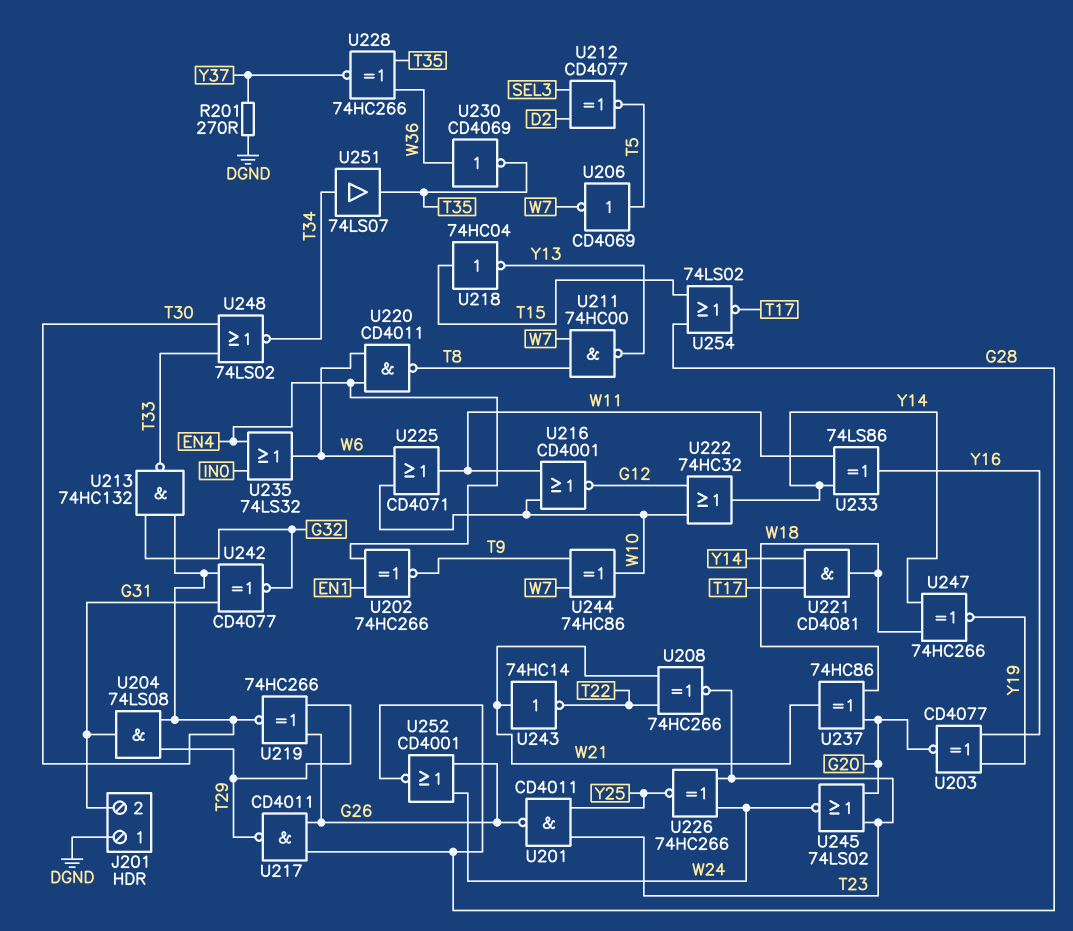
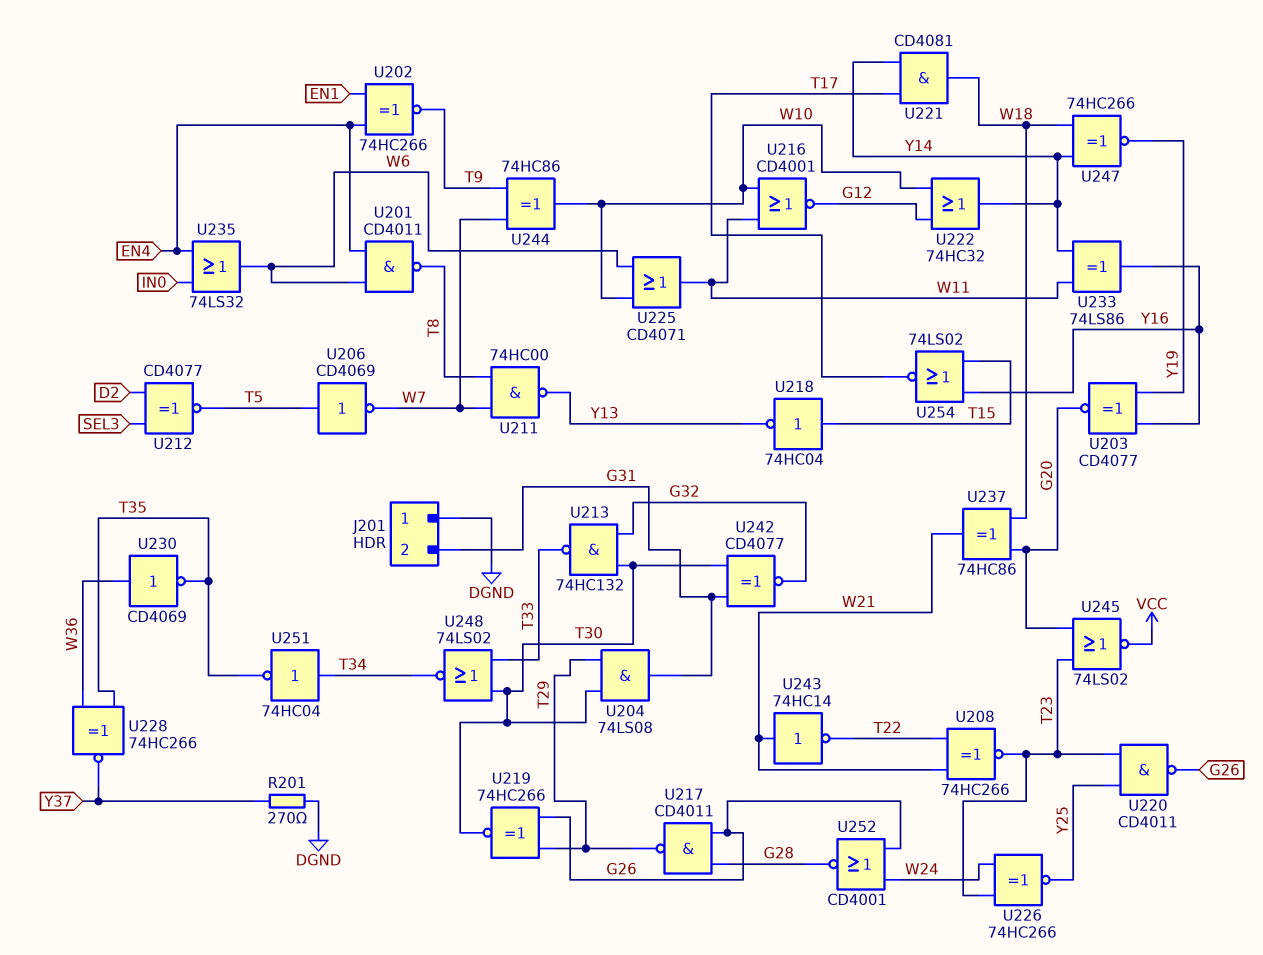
U201: NAND CD4011 (in T23, in Y25, out G26) -> NAND CD4011 (in EN4, in W6, out T8)
U220: NAND CD4011 (in EN4, in W6, out T8) -> NAND CD4011 (in T23, in Y25, out G26)
U245: NOR 74LS02 (in G20, in T23, out W24) -> NOR 74LS02 (in G20, in T23, out VCC)
U251: buffer 74LS07 (in T34, out T35) -> NOT 74HC04 (in T34, out T35)
U254: NOR 74LS02 (in G28, in T15, out T17) -> NOR 74LS02 (in T15, in Y16, out T17)

